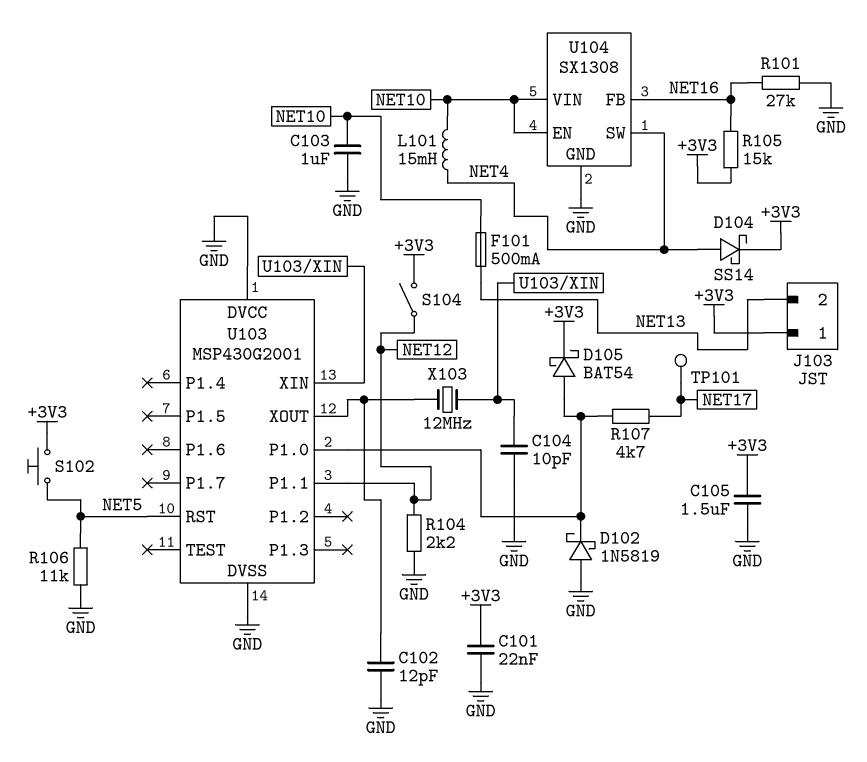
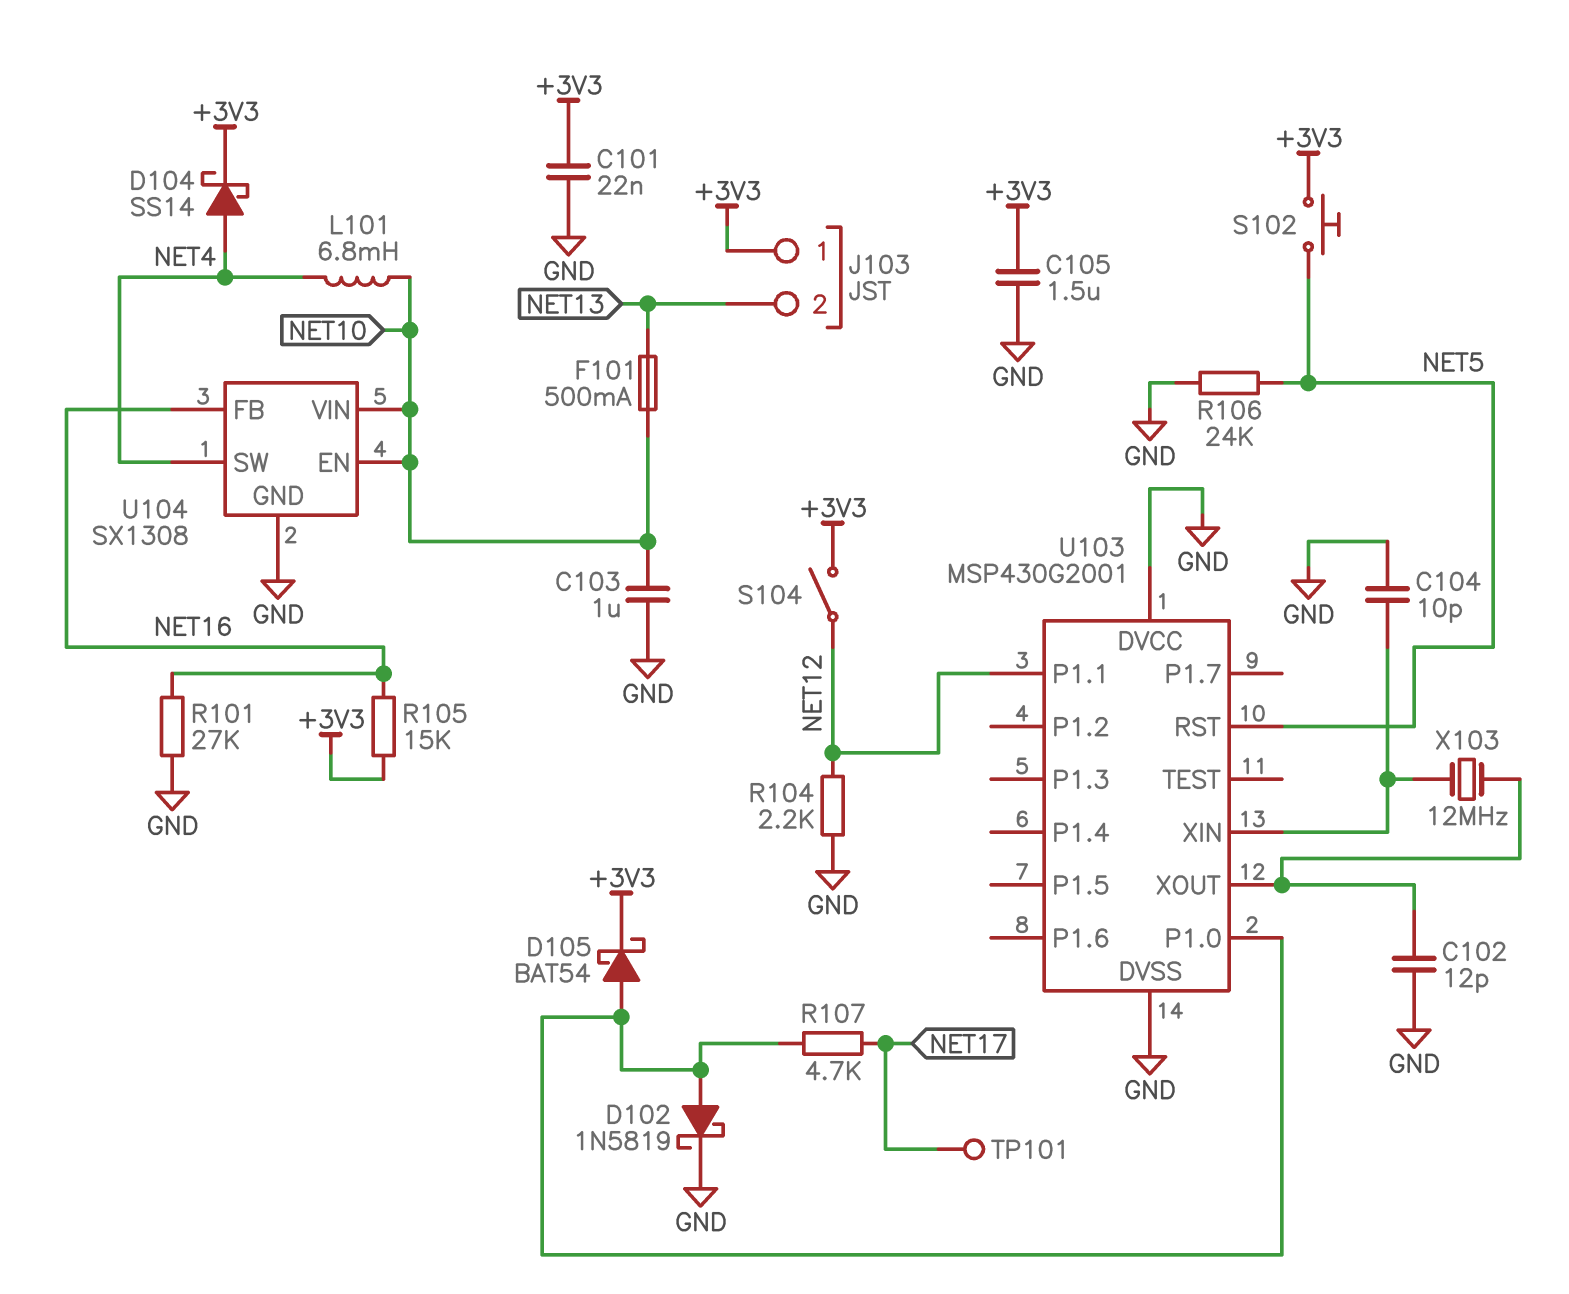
D102: schottky 1N5819 (A GND, K U103/P1.0) -> schottky 1N5819 (A U103/P1.0, K GND)
L101: 15mH (NET4, NET10) -> 6.8mH (NET4, NET10)
R106: 11k (GND, NET5) -> 24k (GND, NET5)

